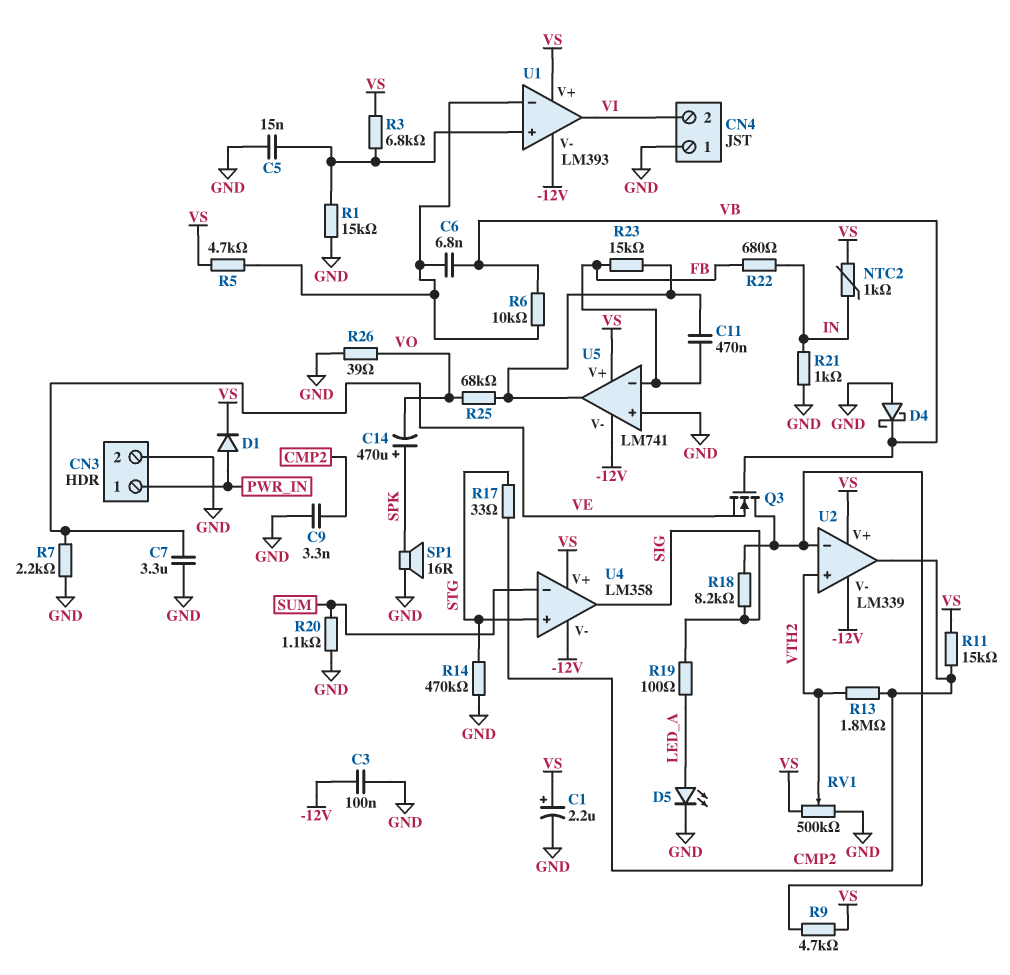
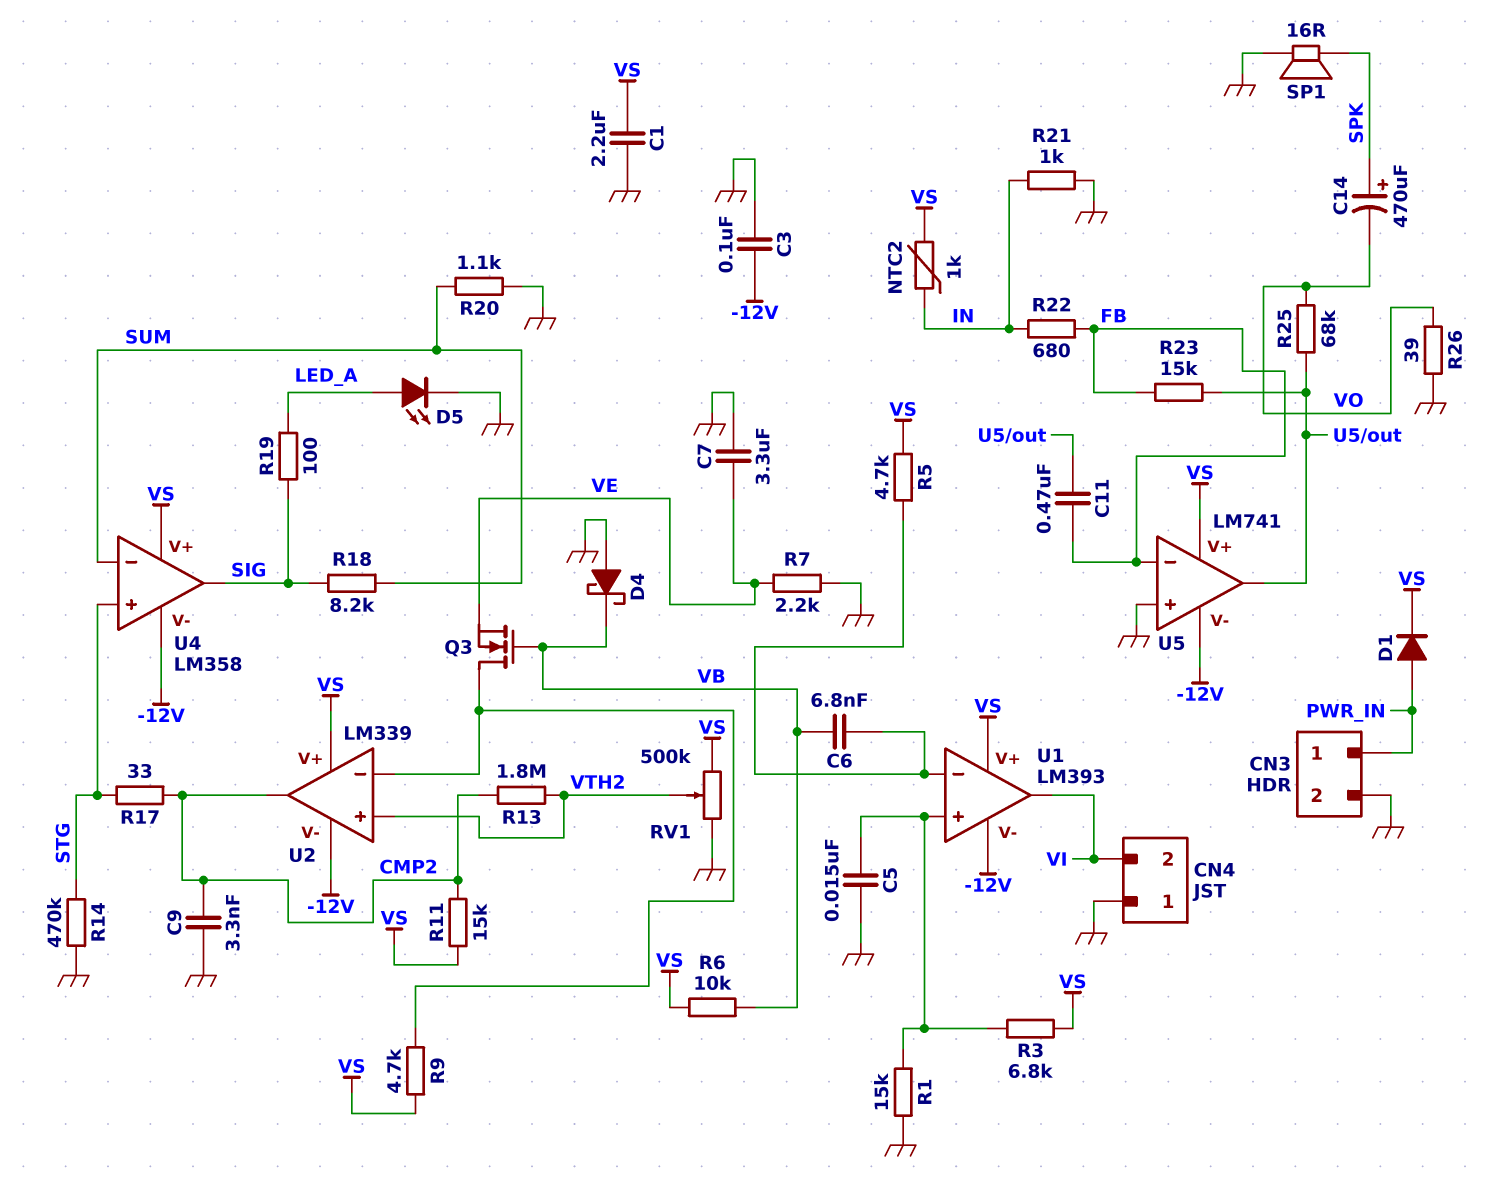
C1: 2.2uF (plus VS, minus GND) -> 2.2uF (GND, VS)
R6: 10k (U1/in-, VB) -> 10k (VB, VS)
R18: 8.2k (SIG, U2/in-) -> 8.2k (SIG, SUM)

